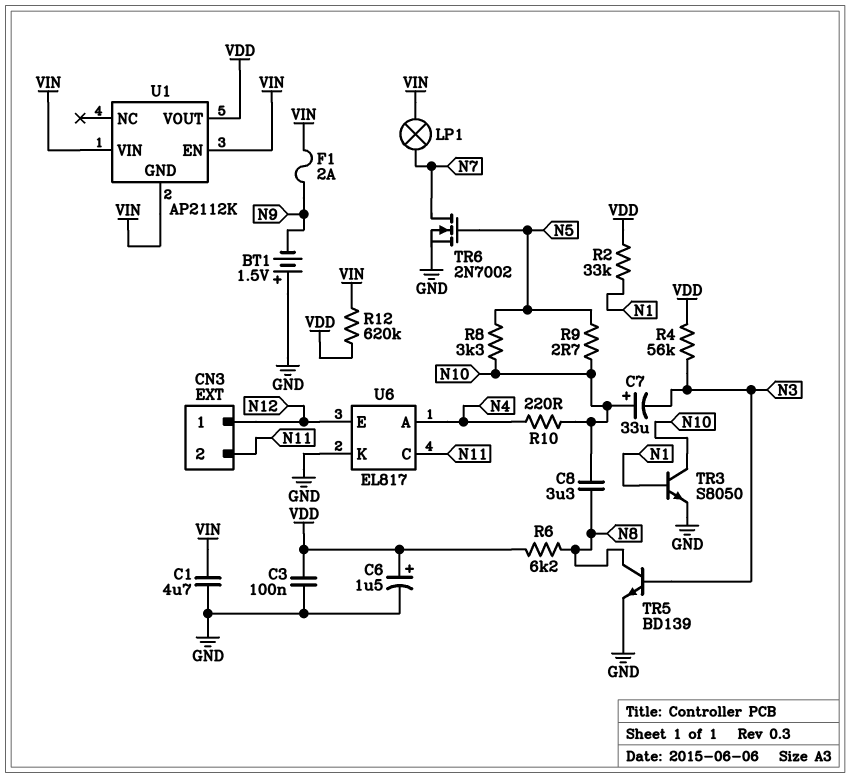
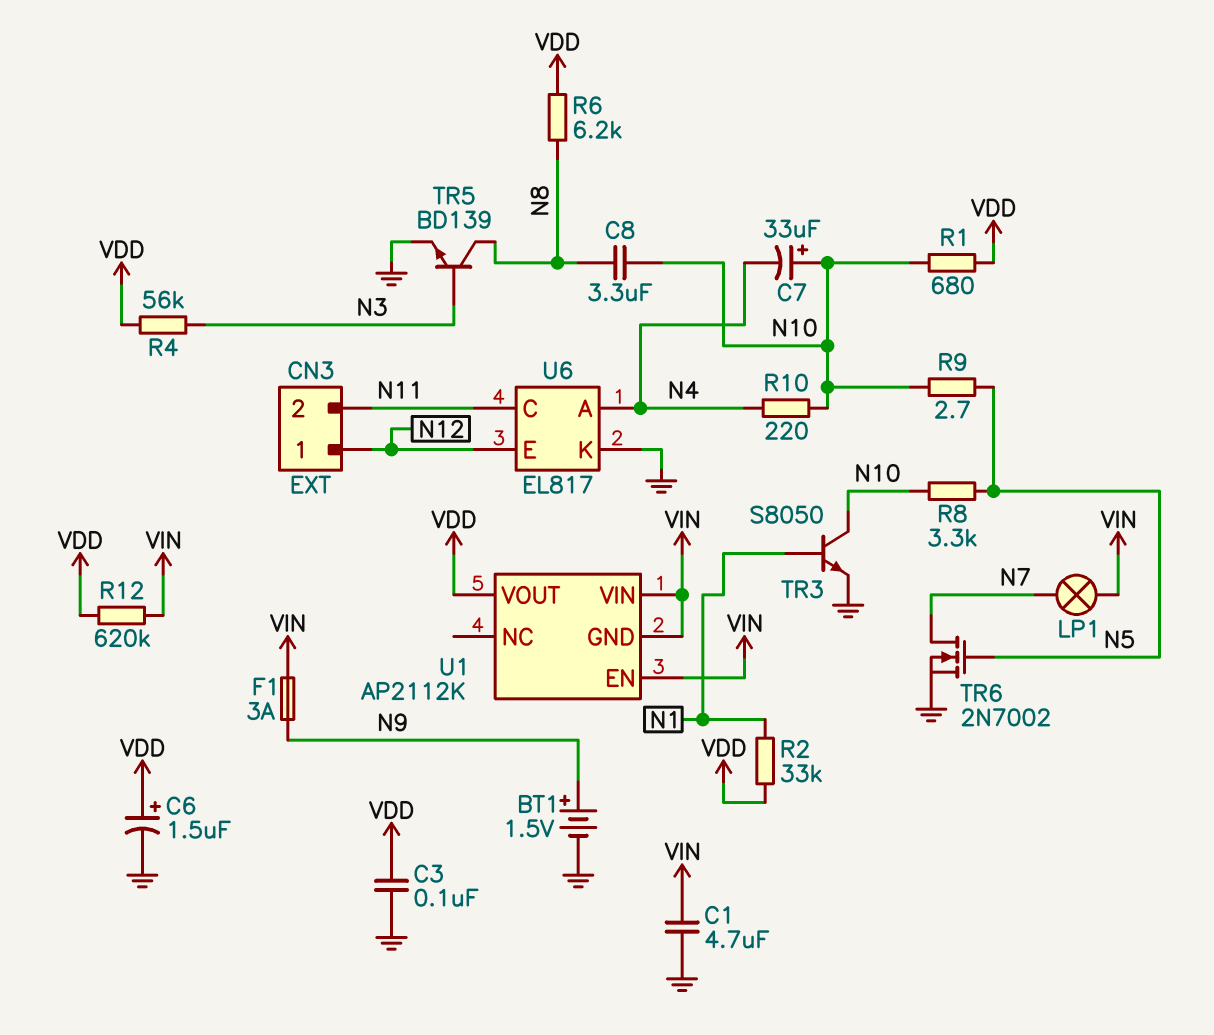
BT1: 1.5V (plus GND, minus N9) -> 1.5V (plus N9, minus GND)
C7: 33uF (plus N10, minus N3) -> 33uF (plus N10, minus N4)
F1: 2A (N9, VIN) -> 3A (N9, VIN)
R1: none -> 680 (N10, VDD)

